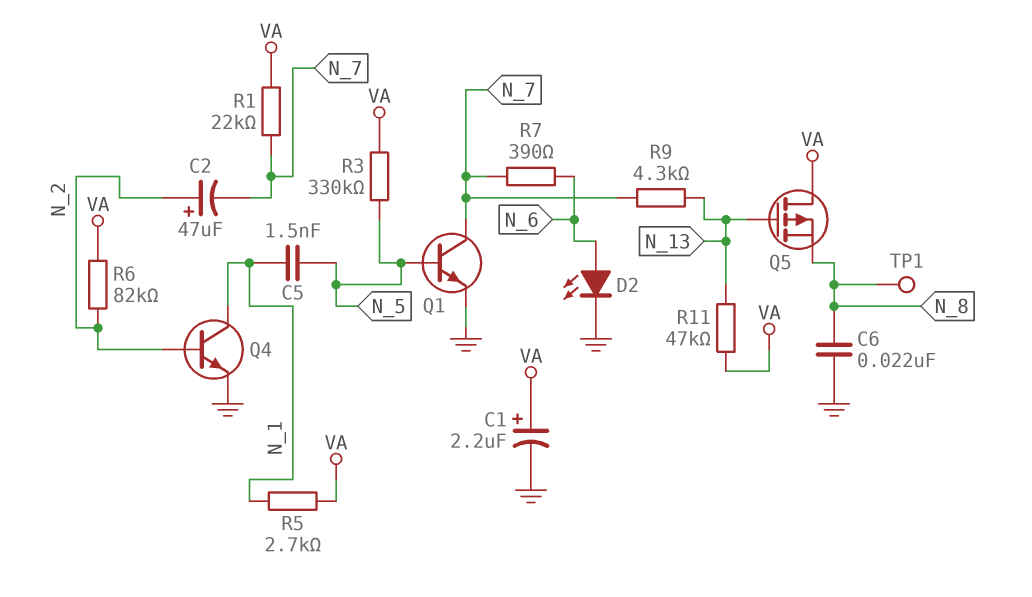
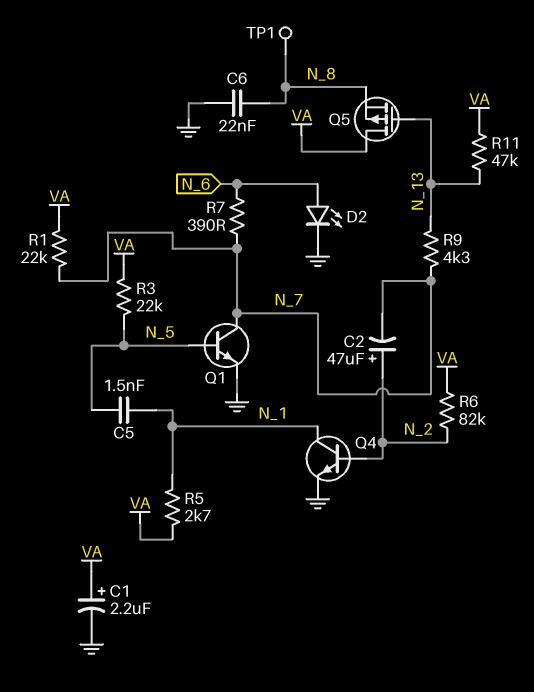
R3: 330k (N_5, VA) -> 22k (N_5, VA)

